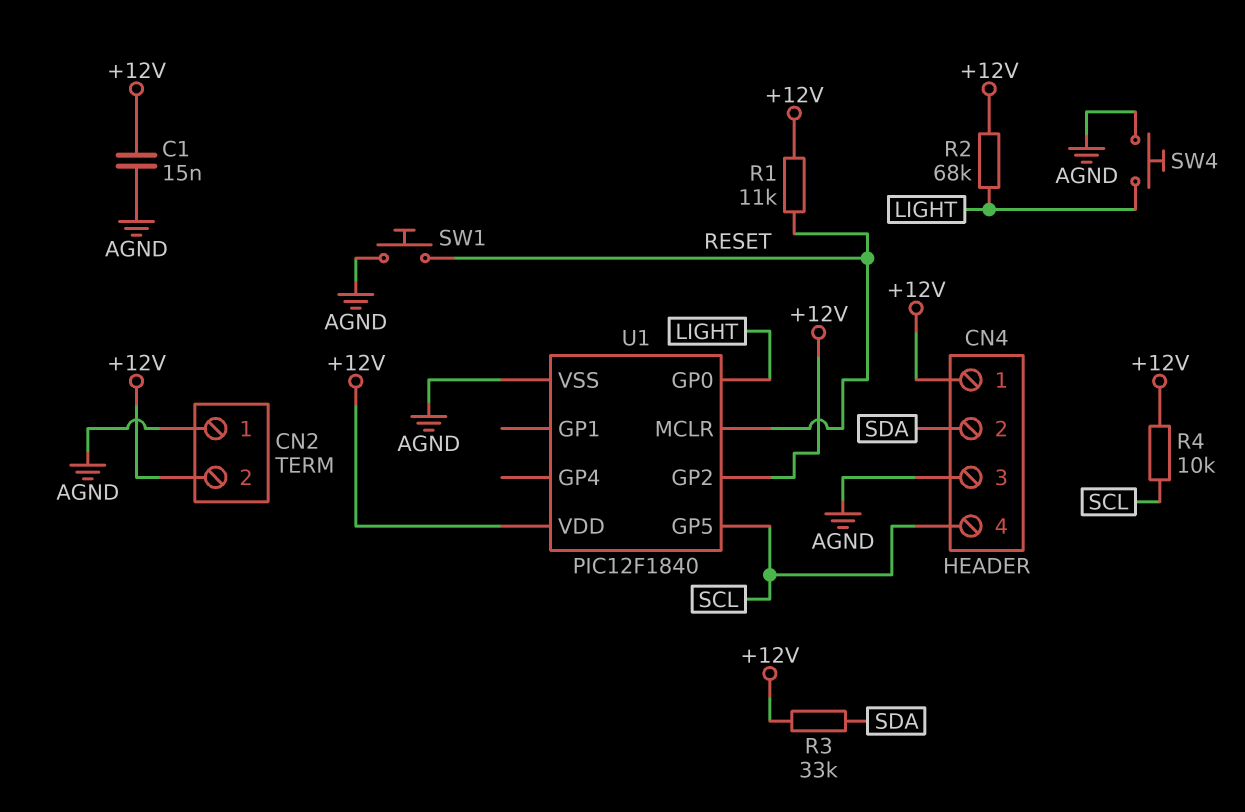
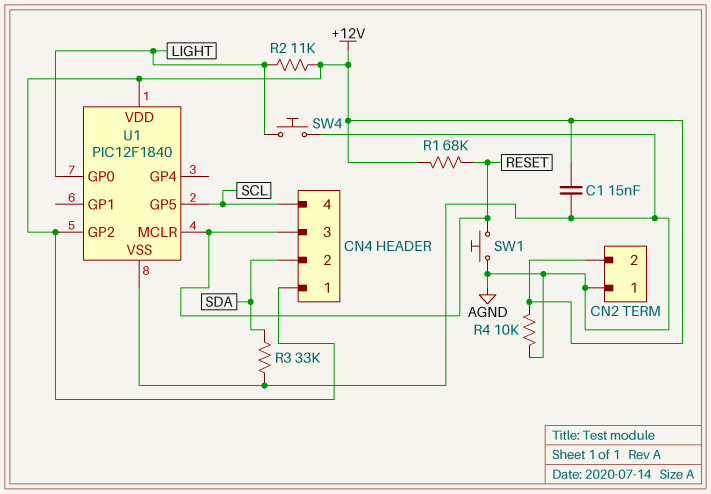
CN4 pin 3: AGND -> RESET
R1: 11k (+12V, RESET) -> 68k (+12V, RESET)
R2: 68k (+12V, LIGHT) -> 11k (+12V, LIGHT)
R3: 33k (+12V, SDA) -> 33k (AGND, SDA)
R4: 10k (+12V, SCL) -> 10k (+12V, AGND)

